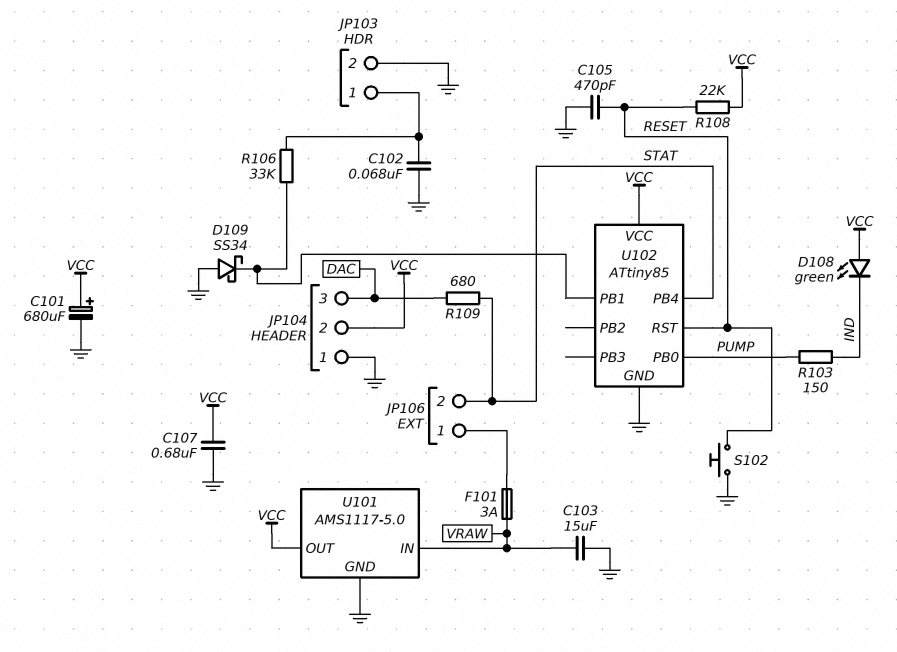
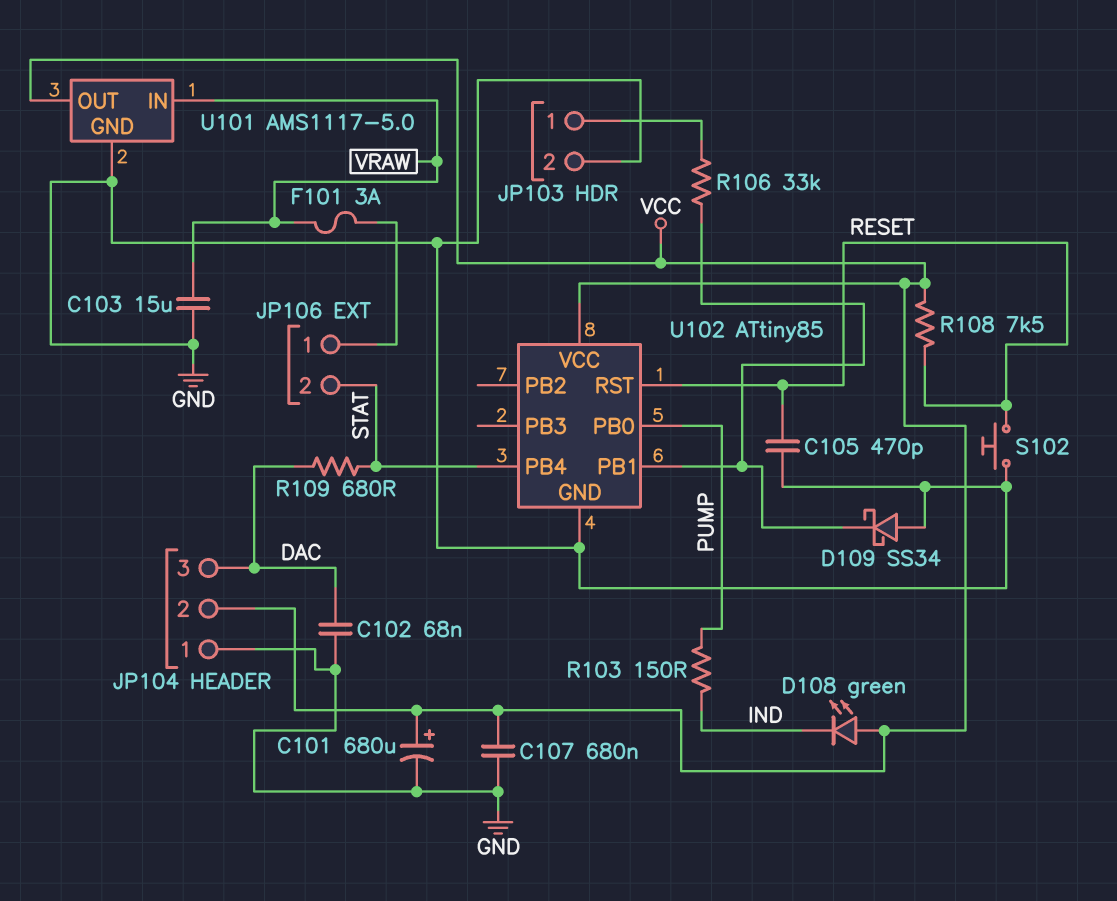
C102: 68nF (GND, JP103/1) -> 68nF (DAC, GND)
R108: 22k (RESET, VCC) -> 7.5k (RESET, VCC)

